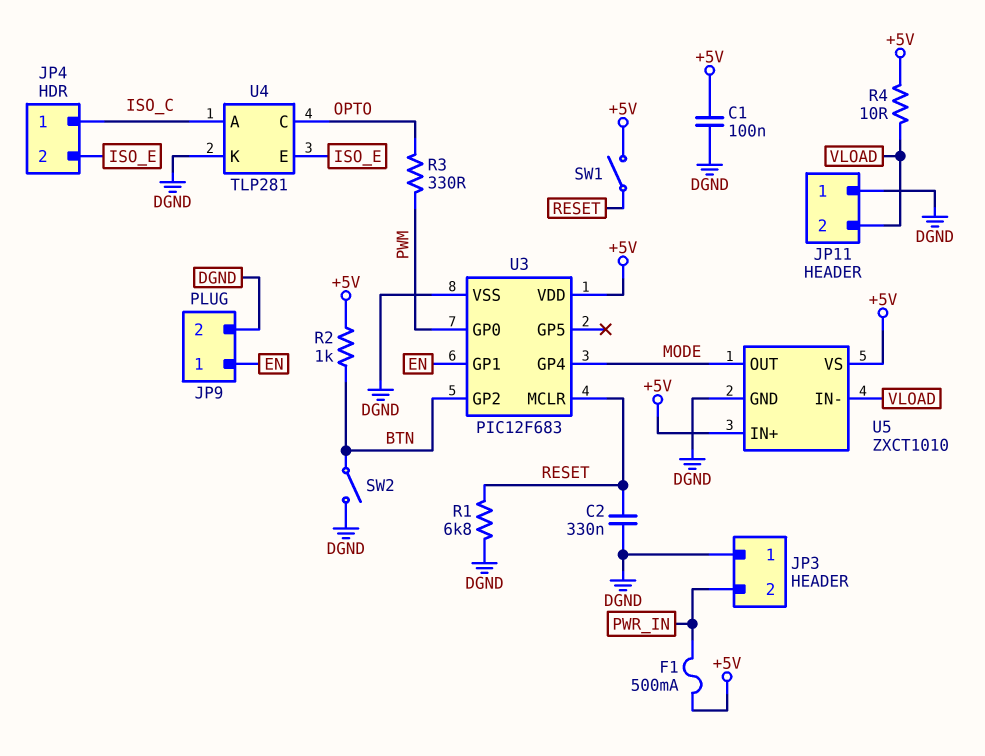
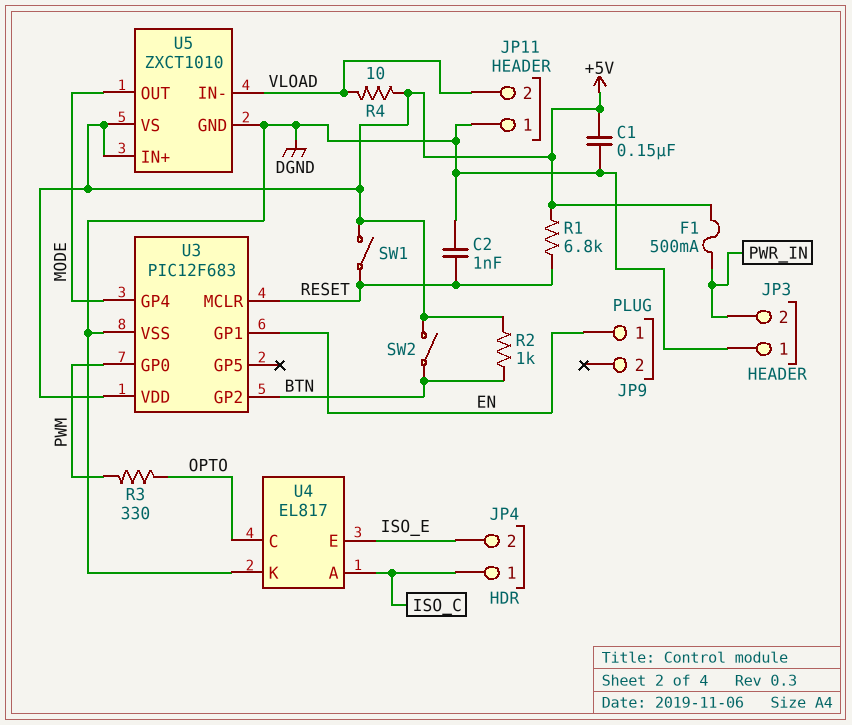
C1: 100nF (+5V, DGND) -> 150nF (+5V, DGND)
C2: 330nF (DGND, RESET) -> 1nF (DGND, RESET)
JP9 pin 2: DGND -> none
R1: 6.8k (DGND, RESET) -> 6.8k (+5V, RESET)
SW2: switch (BTN, DGND) -> switch (+5V, BTN)
U4: TLP281 -> EL817

